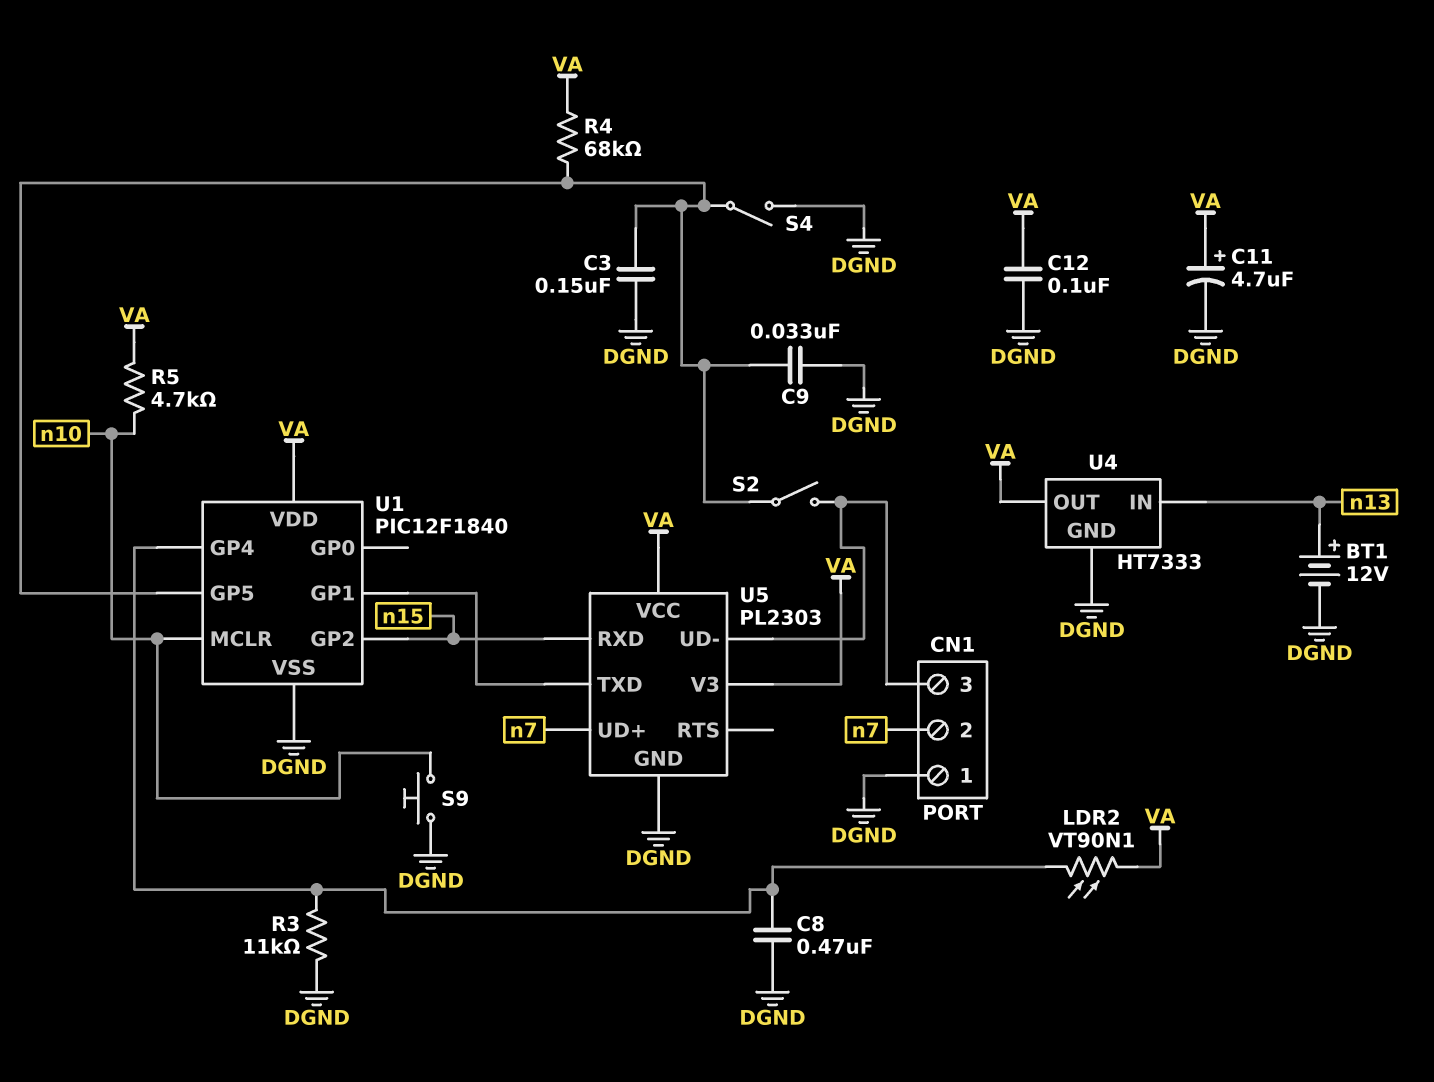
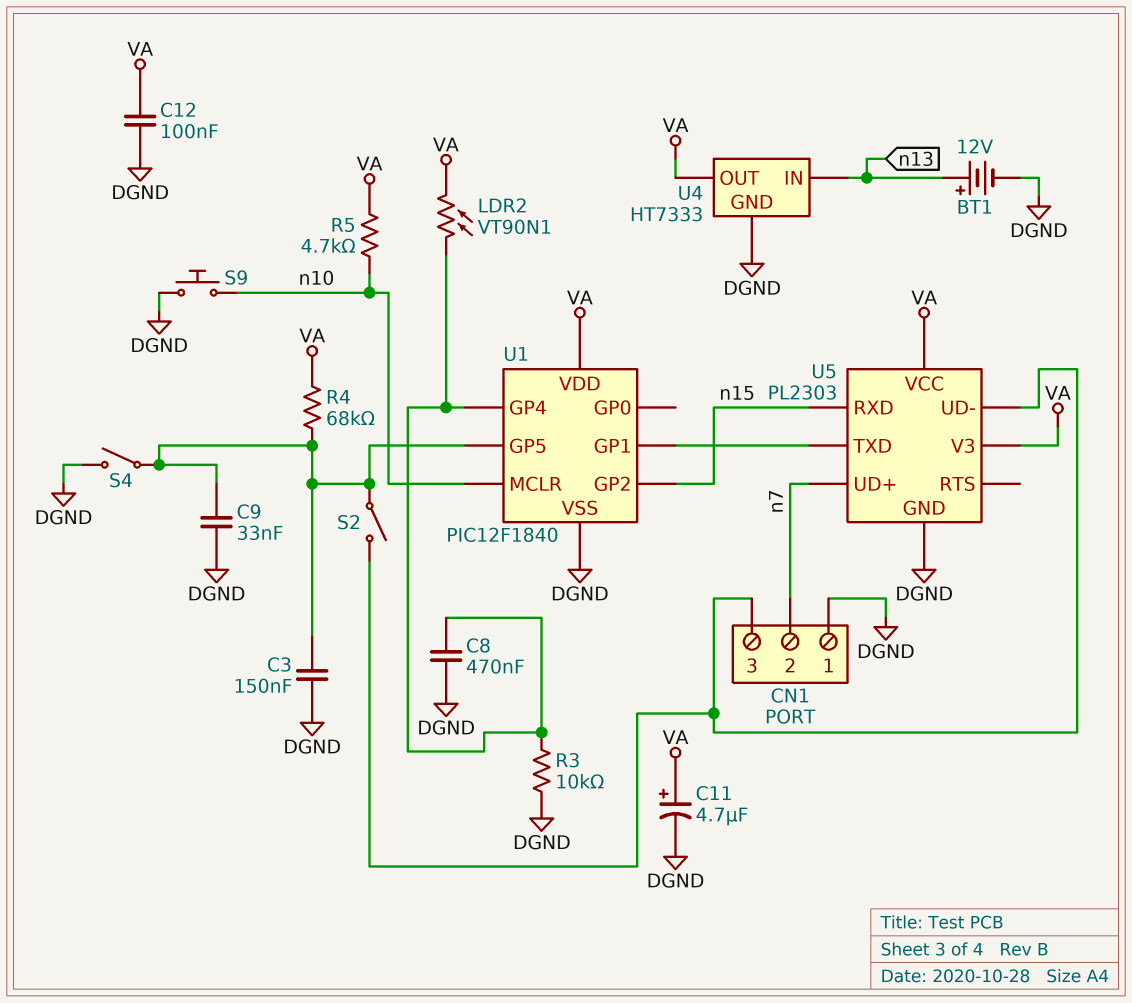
R3: 11k (DGND, U1/GP4) -> 10k (DGND, U1/GP4)

